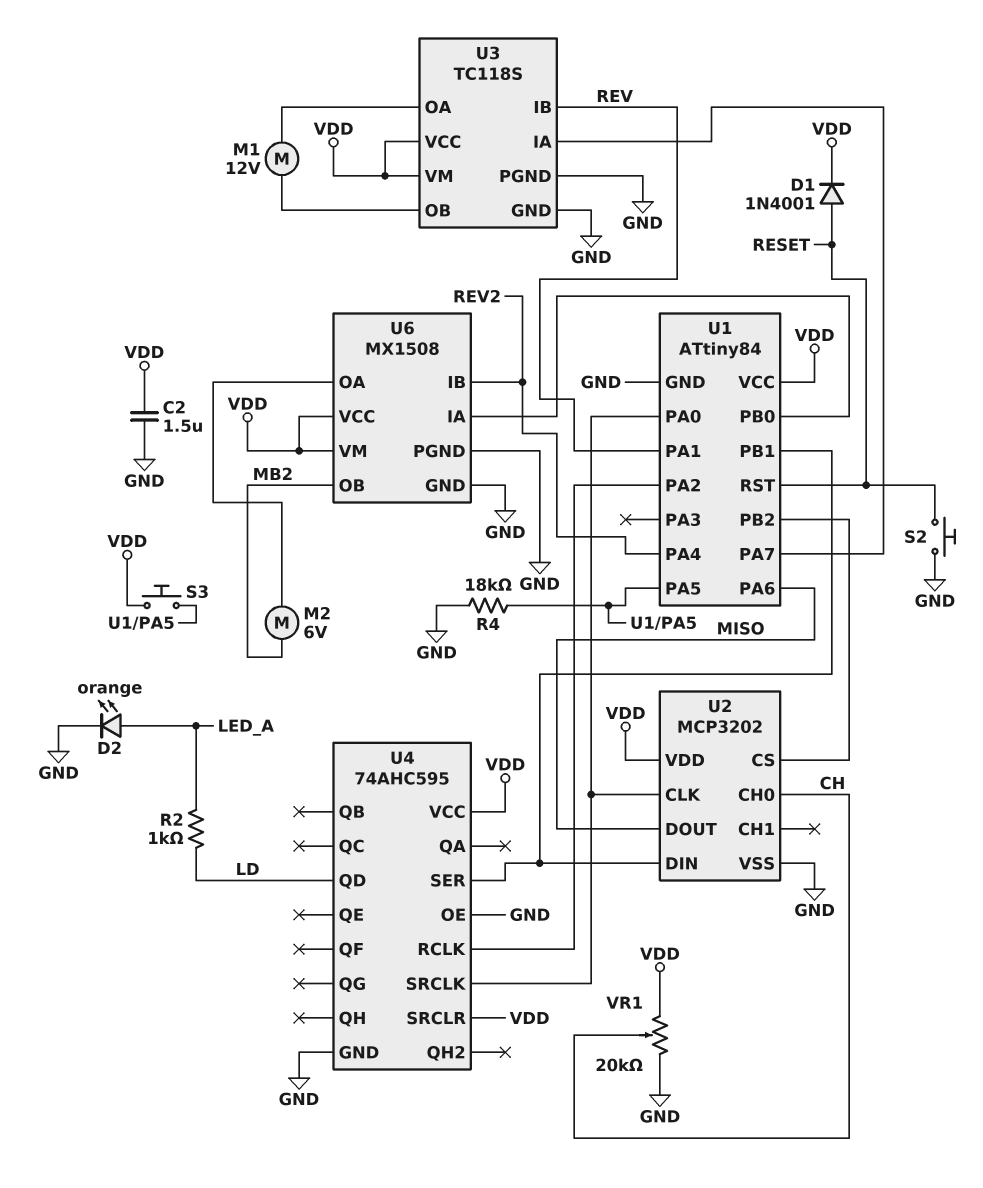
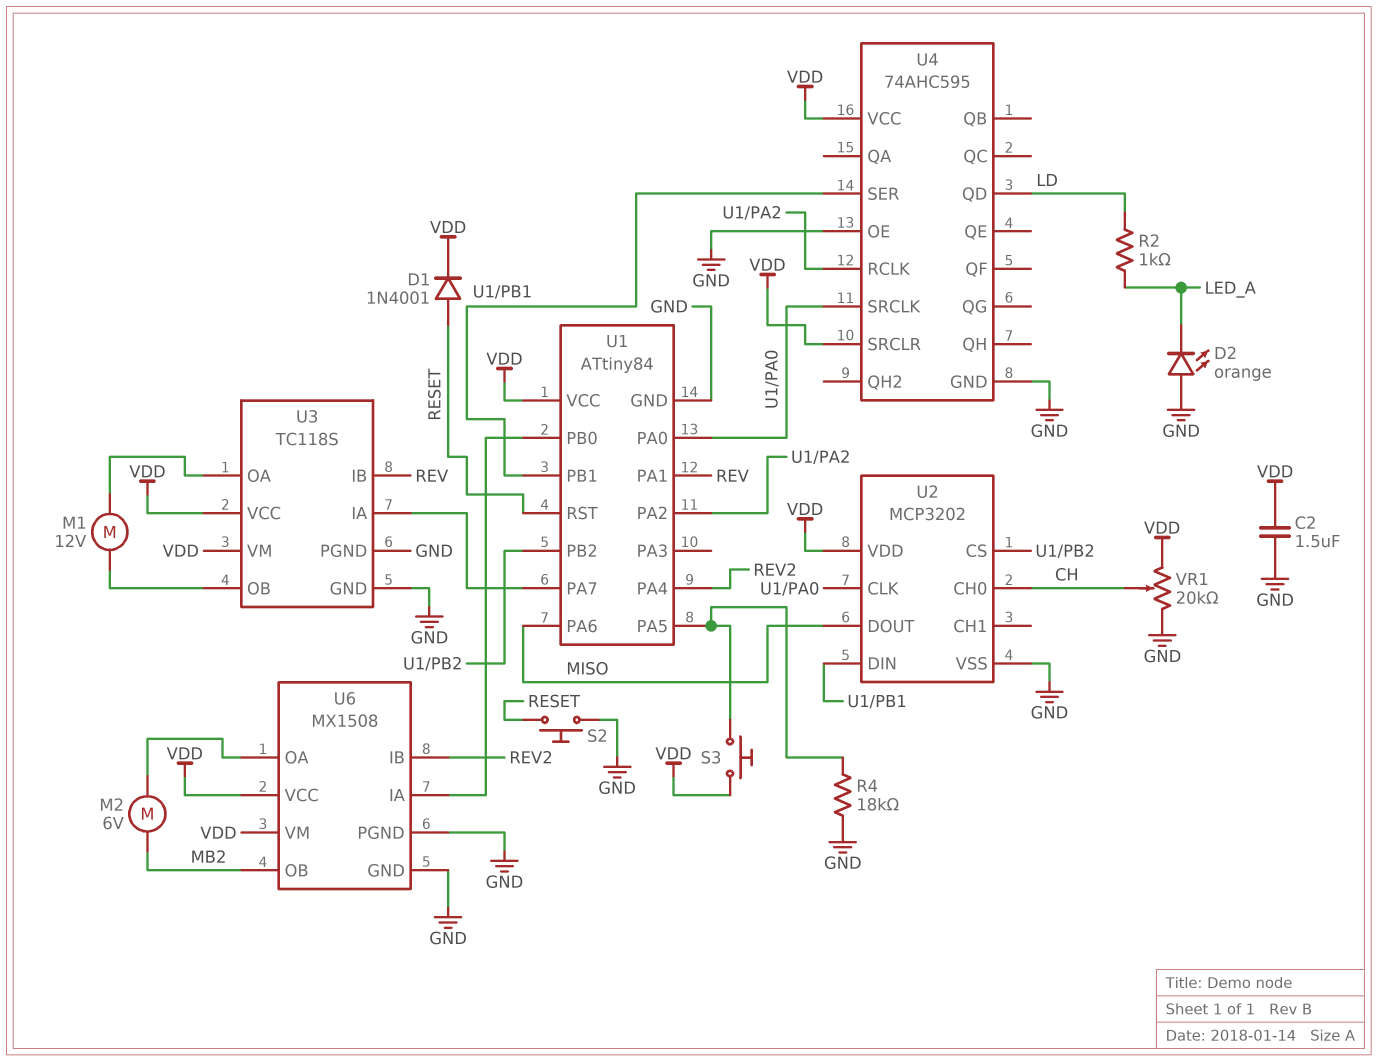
D2: LED orange (A LED_A, K GND) -> LED orange (A GND, K LED_A)

